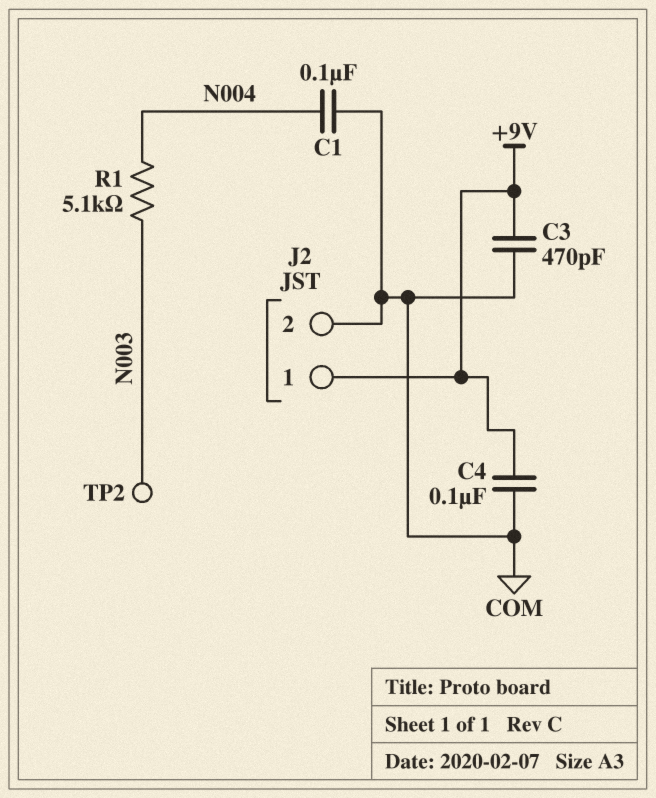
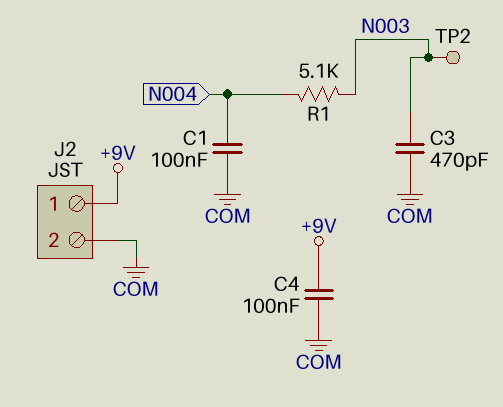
C3: 470pF (+9V, COM) -> 470pF (COM, N003)

